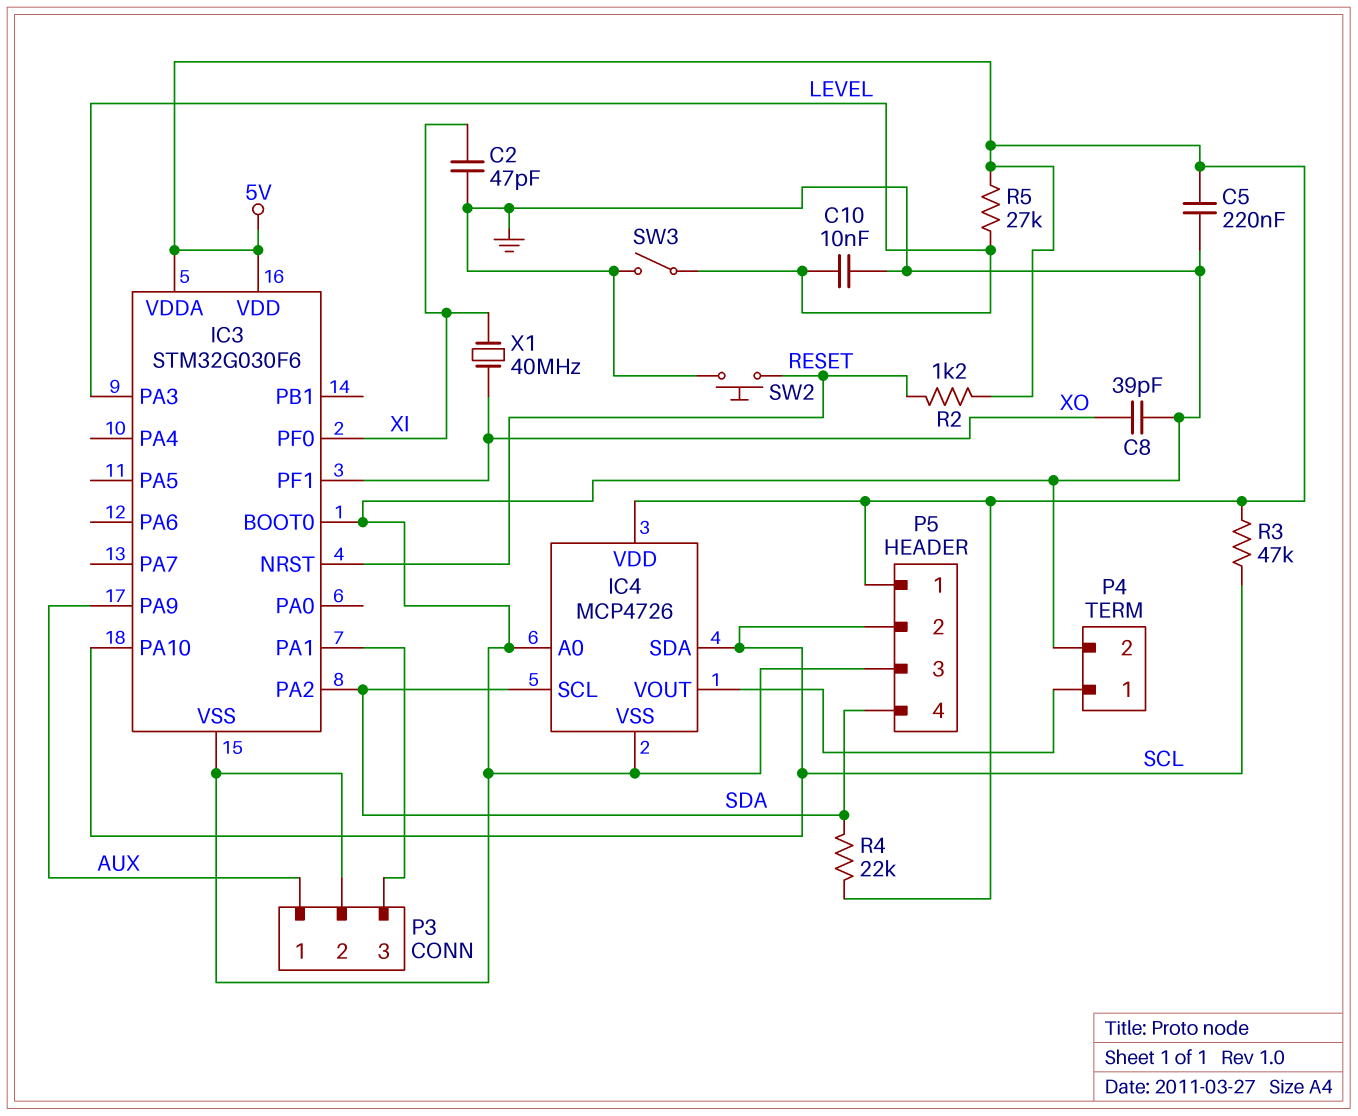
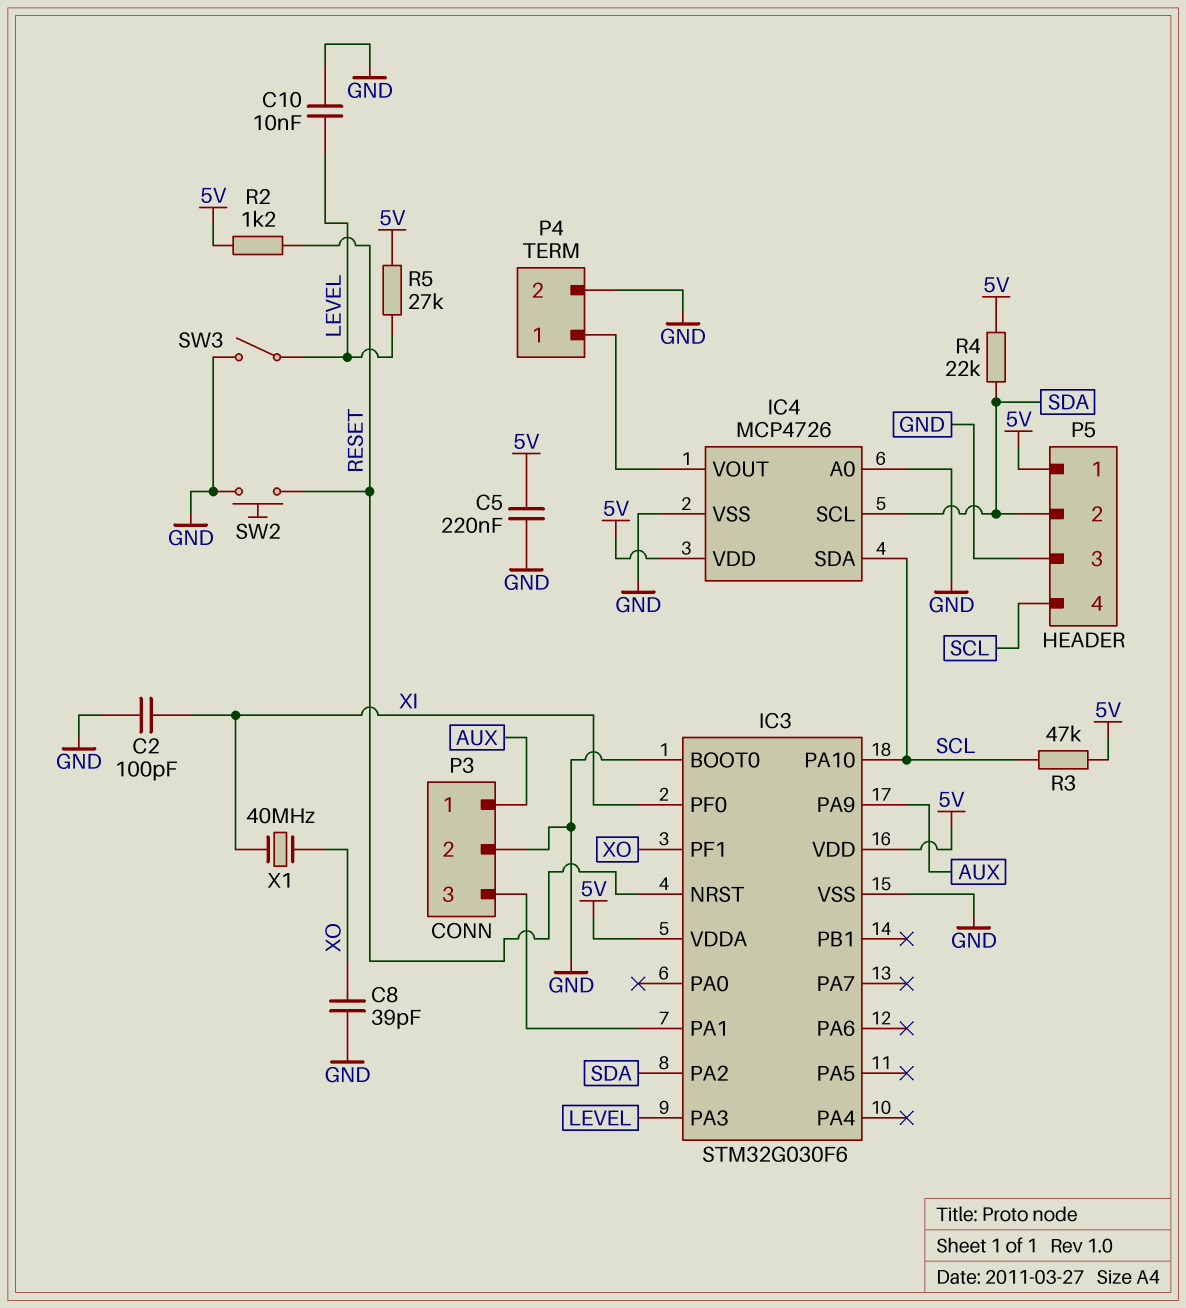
C2: 47pF (GND, XI) -> 100pF (GND, XI)
P5 pin 2: SCL -> SDA
P5 pin 4: SDA -> SCL

